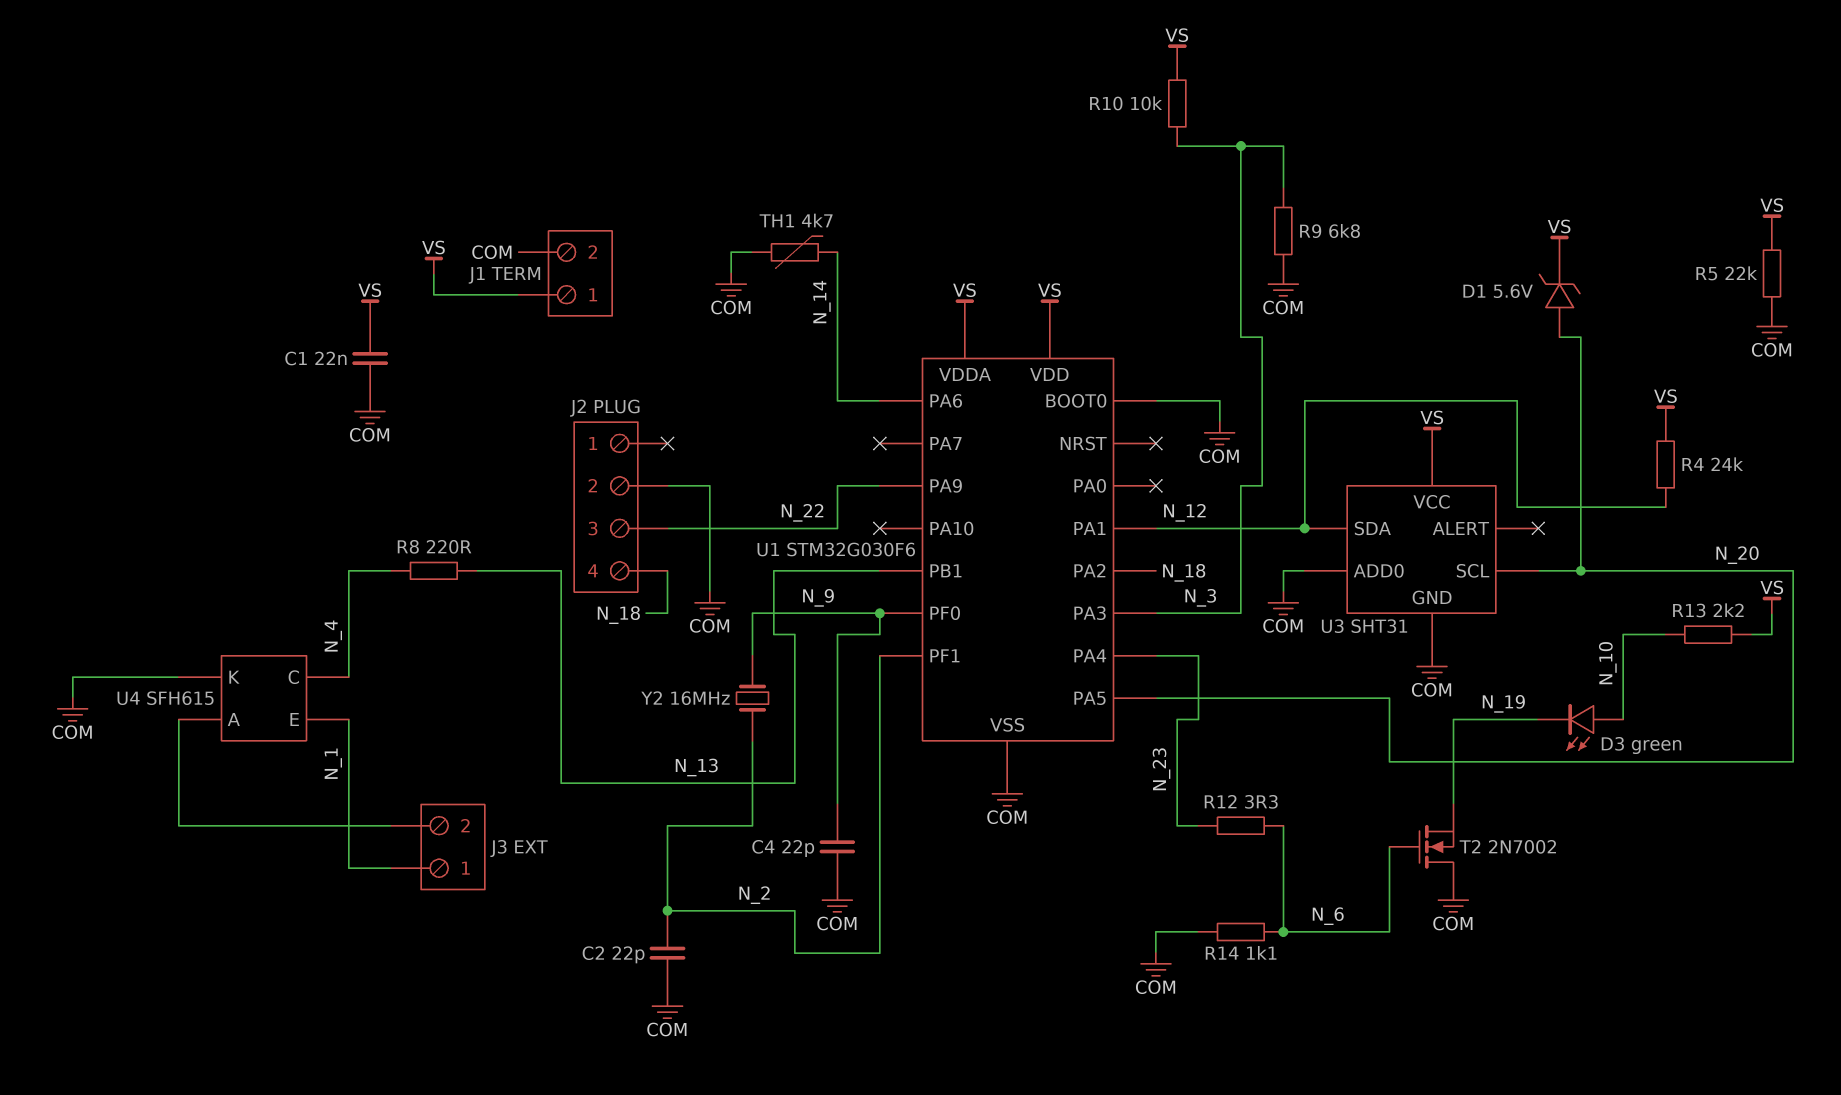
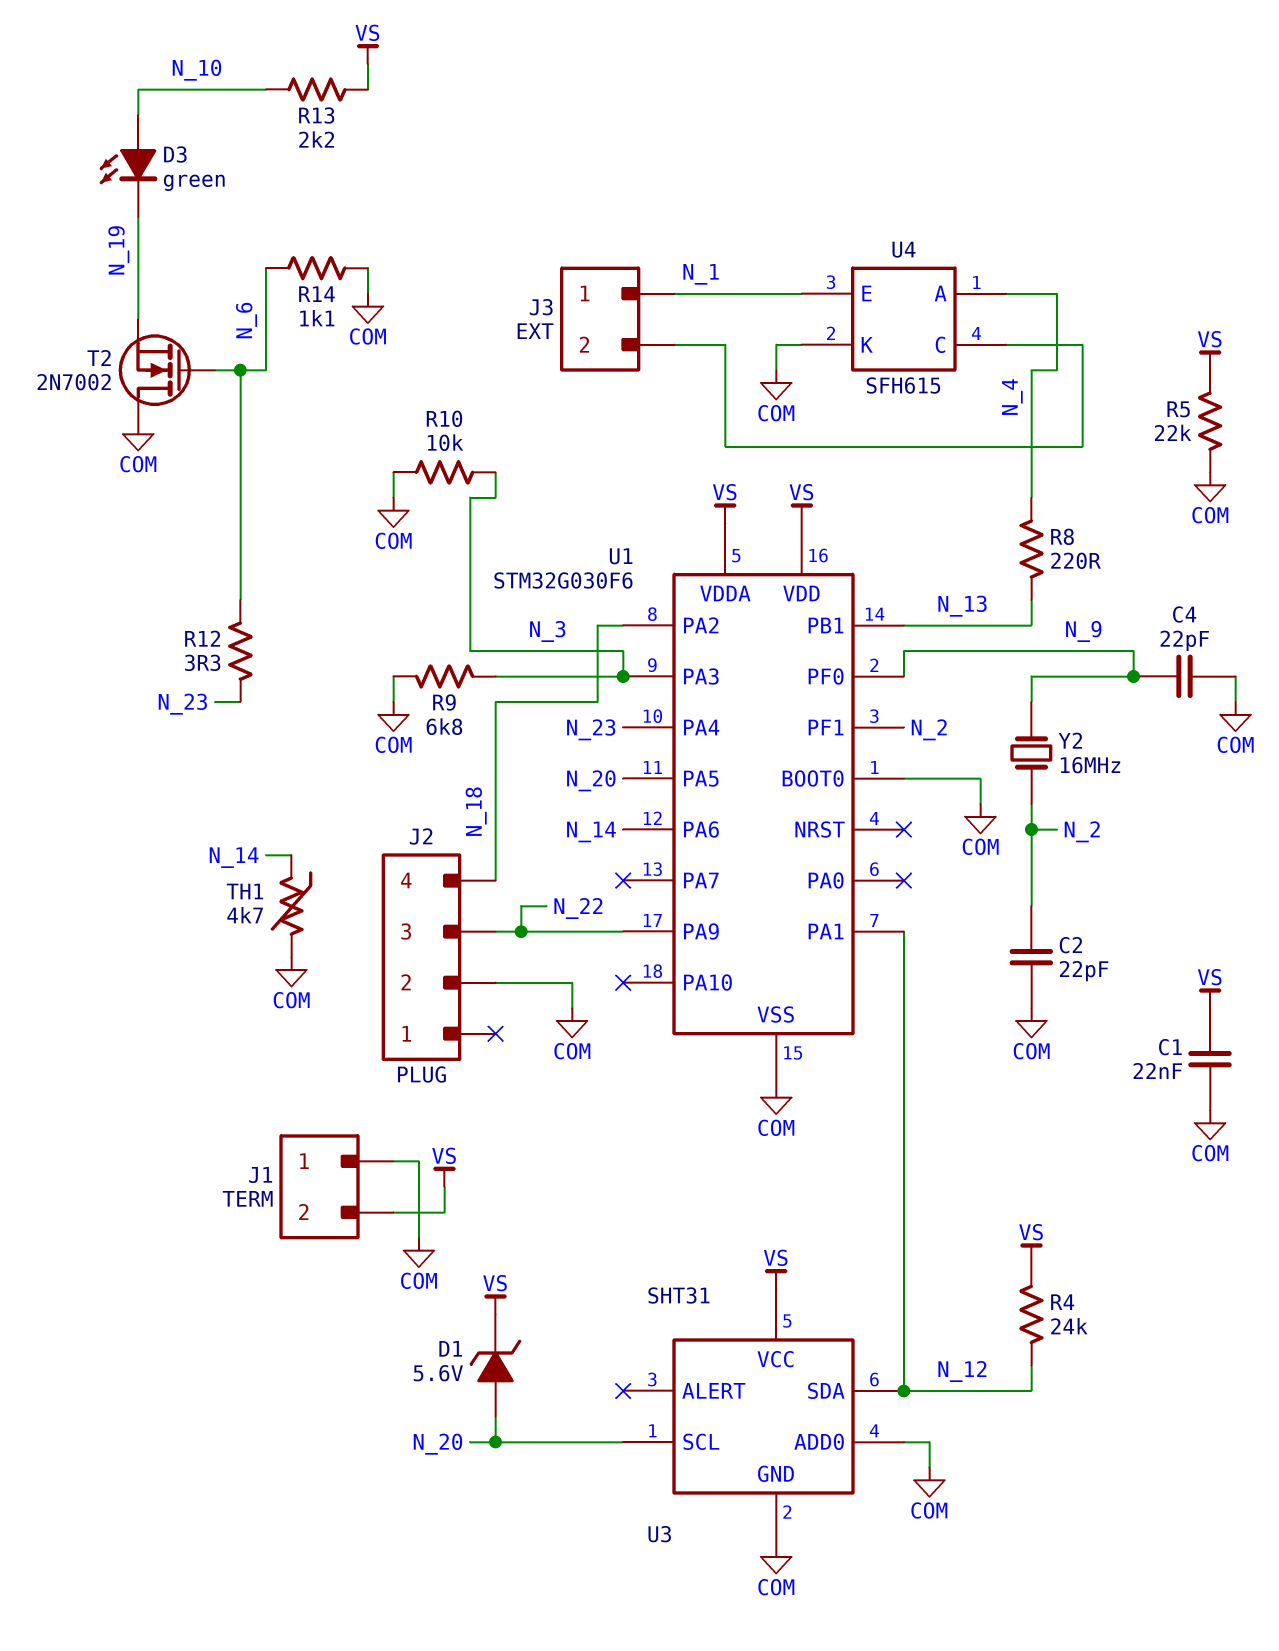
J1 pin 1: VS -> COM
J1 pin 2: COM -> VS
R10: 10k (N_3, VS) -> 10k (COM, N_3)
U4 pin A: J3/2 -> N_4
U4 pin C: N_4 -> J3/2

